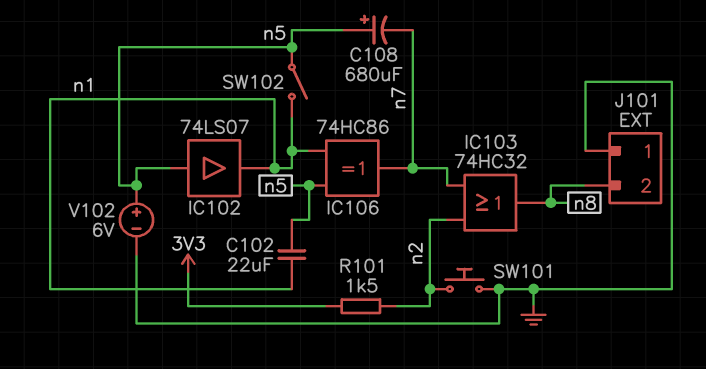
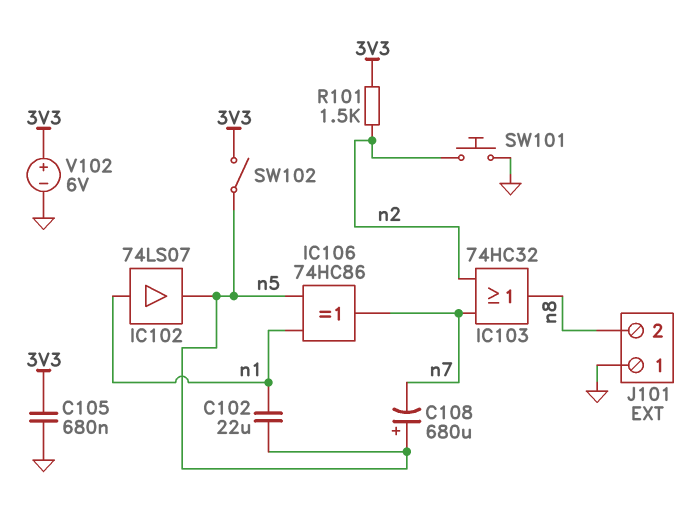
C105: none -> 680nF (3V3, GND)
IC102: buffer 74LS07 (in n5, out n1) -> buffer 74LS07 (in n1, out n5)
SW102: switch (n1, n5) -> switch (3V3, n5)
V102: 6V (plus n5, minus GND) -> 6V (plus 3V3, minus GND)

